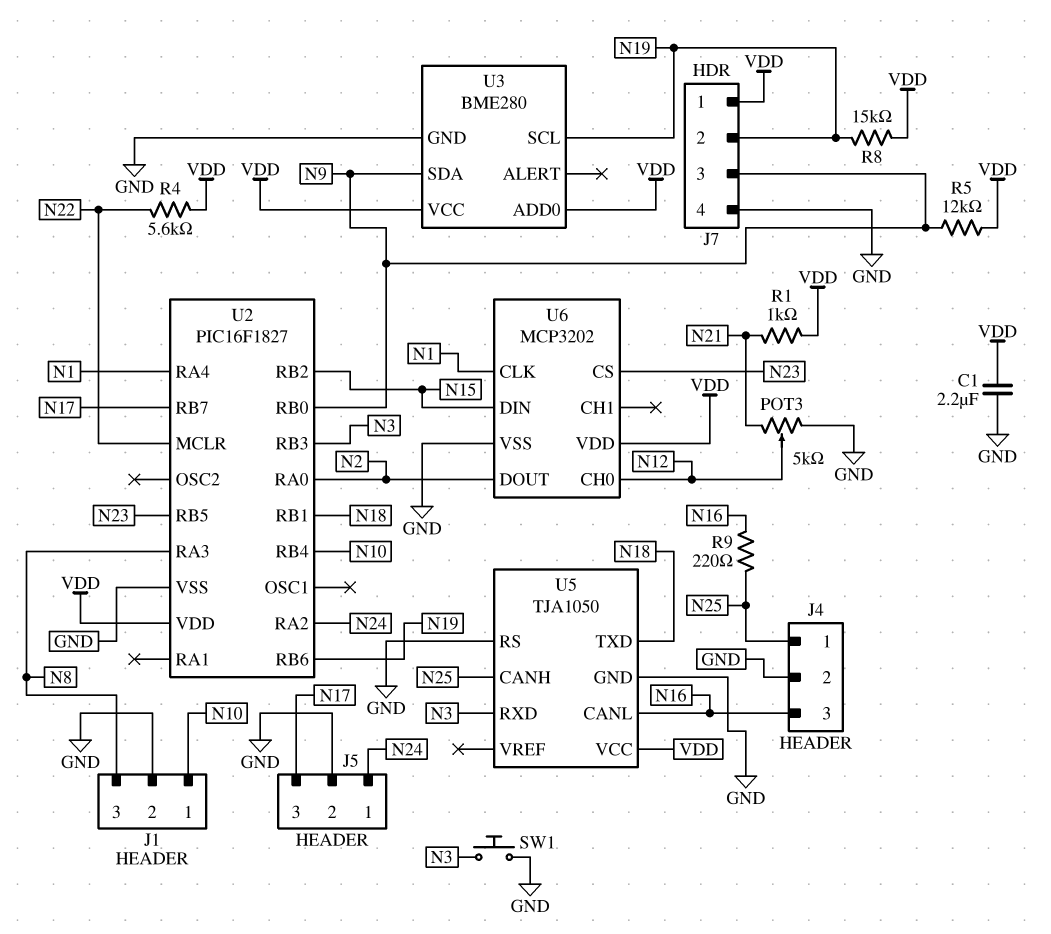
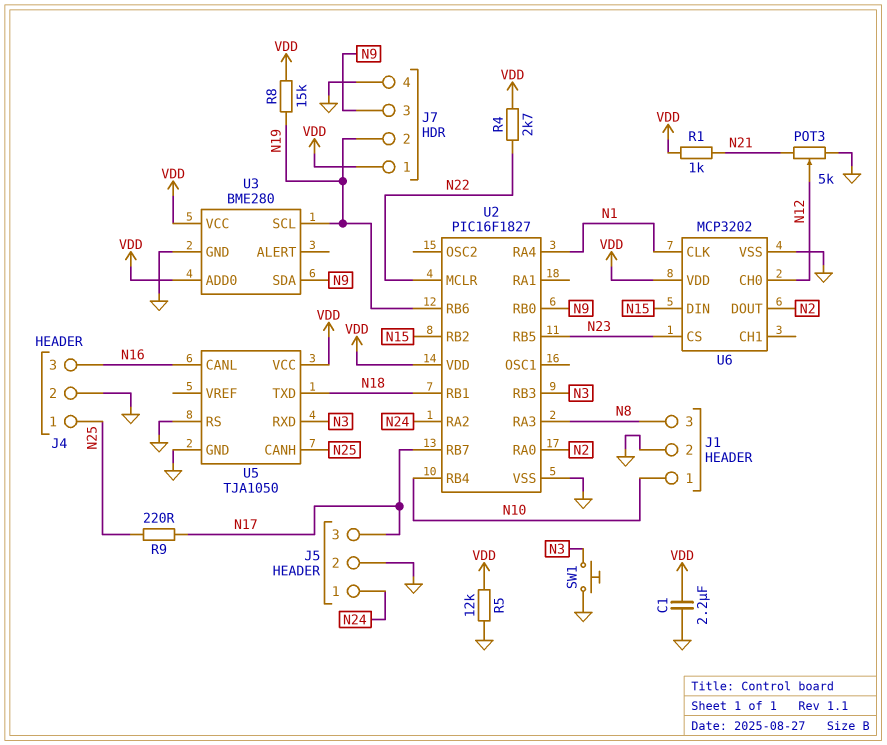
R4: 5.6k (N22, VDD) -> 2.7k (N22, VDD)
R5: 12k (N9, VDD) -> 12k (GND, VDD)
R9: 220 (N16, N25) -> 220 (N17, N25)

